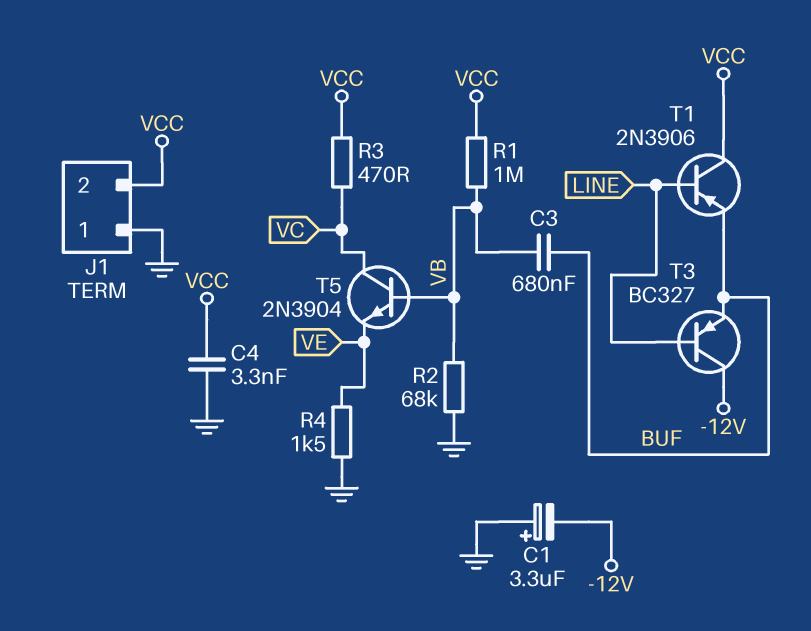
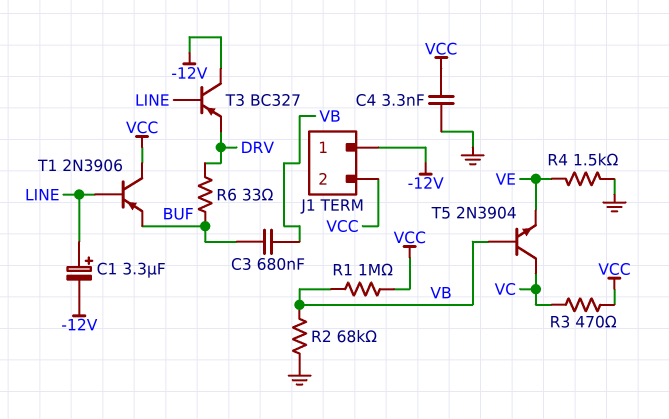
C1: 3.3uF (plus GND, minus -12V) -> 3.3uF (plus LINE, minus -12V)
J1 pin 1: GND -> -12V
R6: none -> 33 (BUF, DRV)
T3: PNP BC327 (B LINE, C -12V, E BUF) -> PNP BC327 (B LINE, C -12V, E DRV)

